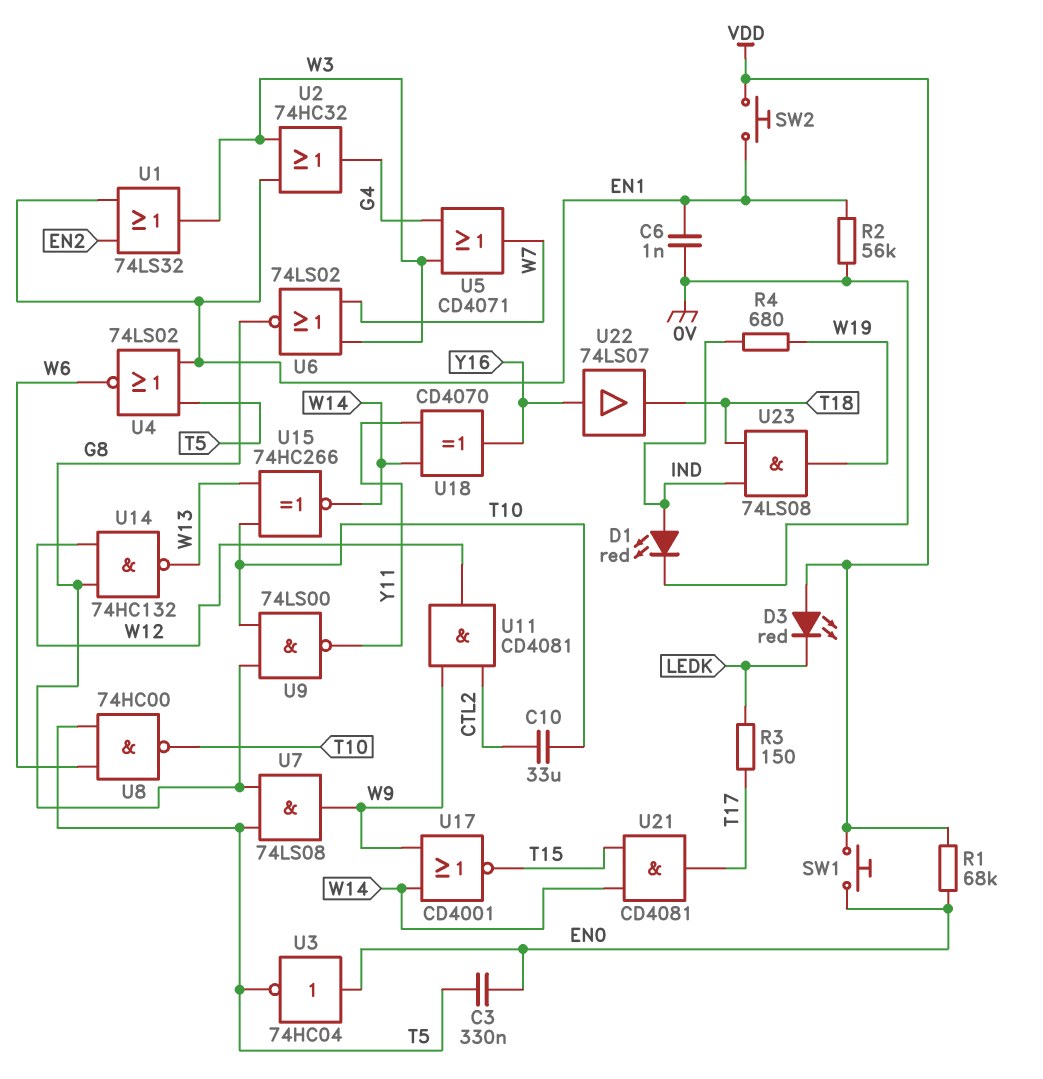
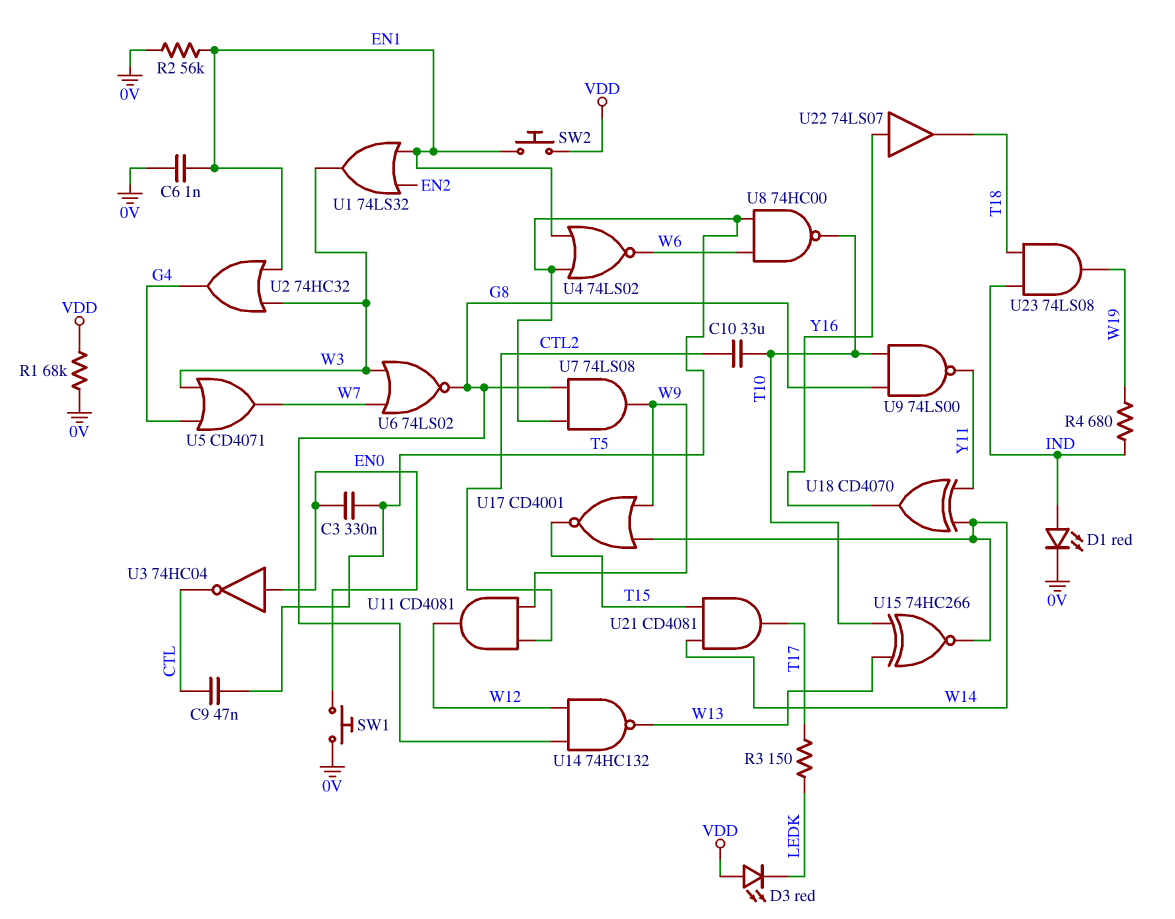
C9: none -> 47nF (CTL, T5)
R1: 68k (EN0, VDD) -> 68k (0V, VDD)
SW1: button (EN0, VDD) -> button (0V, EN0)
U3: NOT 74HC04 (in EN0, out T5) -> NOT 74HC04 (in EN0, out CTL)

